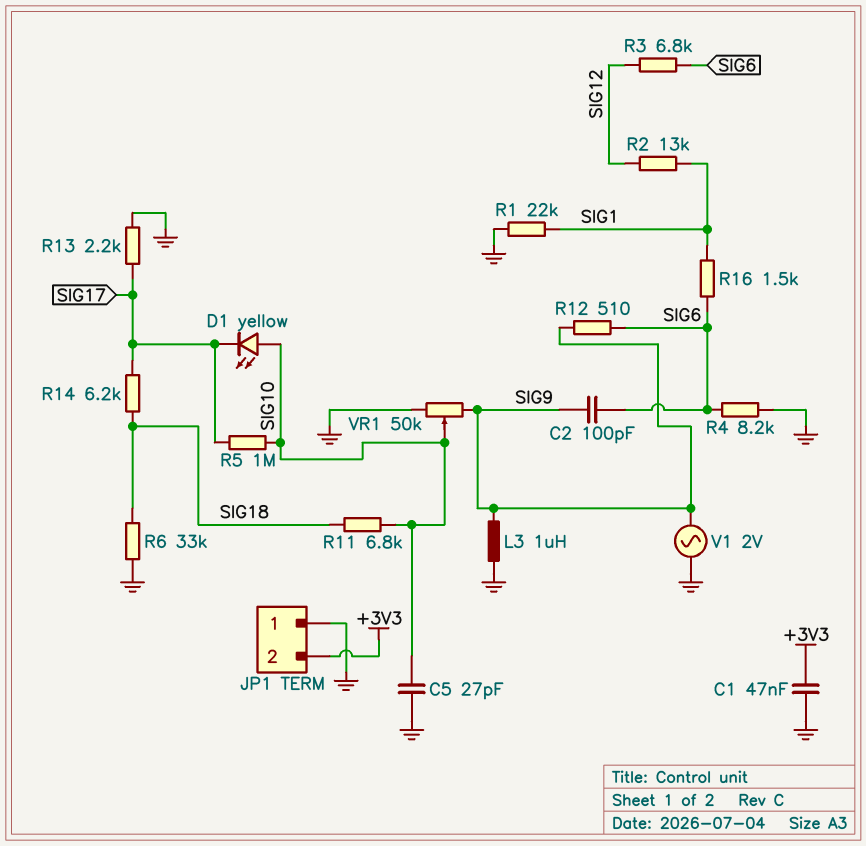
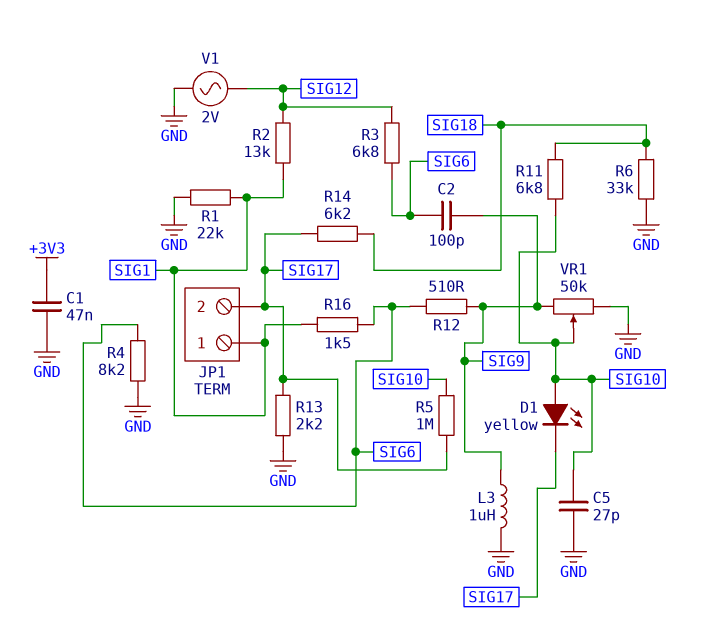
JP1 pin 1: GND -> SIG1
JP1 pin 2: +3V3 -> SIG17
V1: AC 2V (GND, SIG9) -> AC 2V (GND, SIG12)

